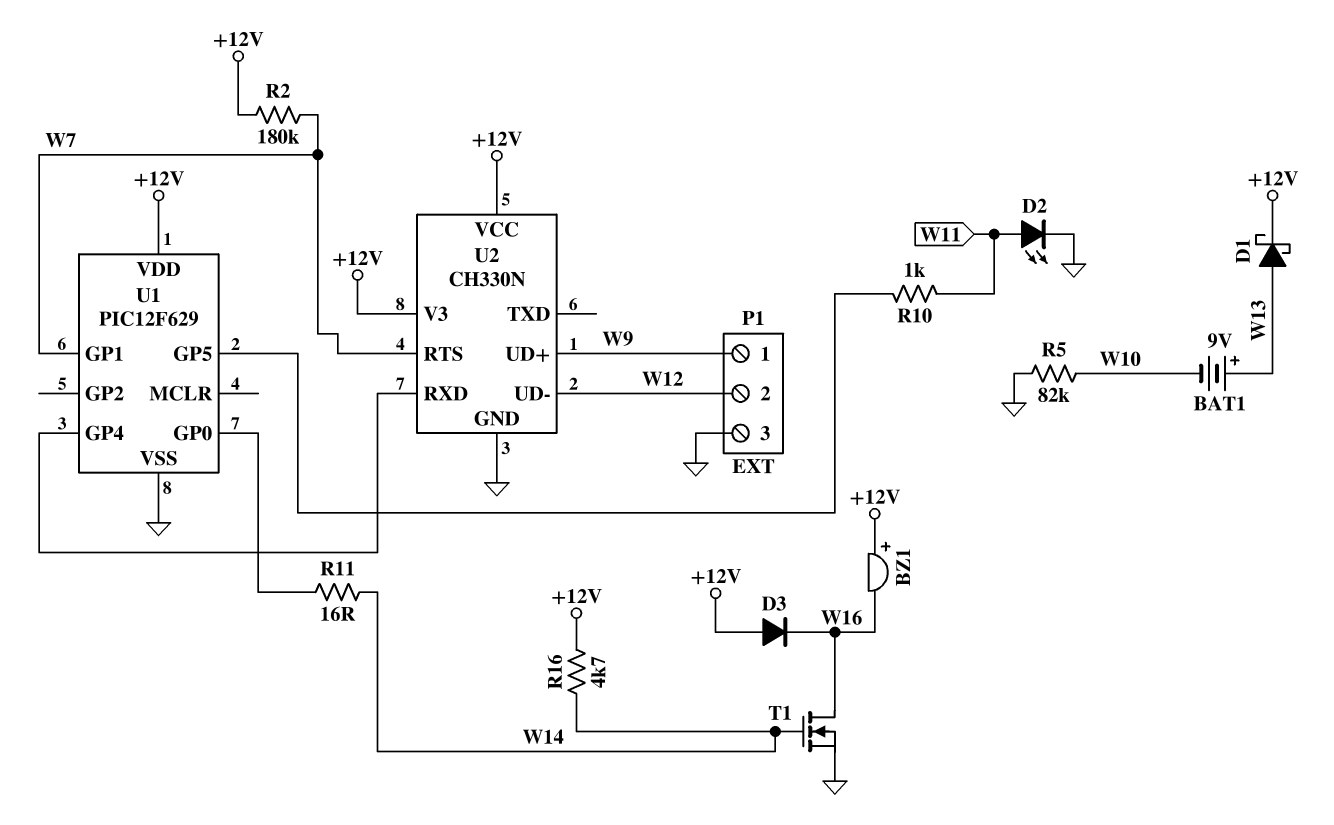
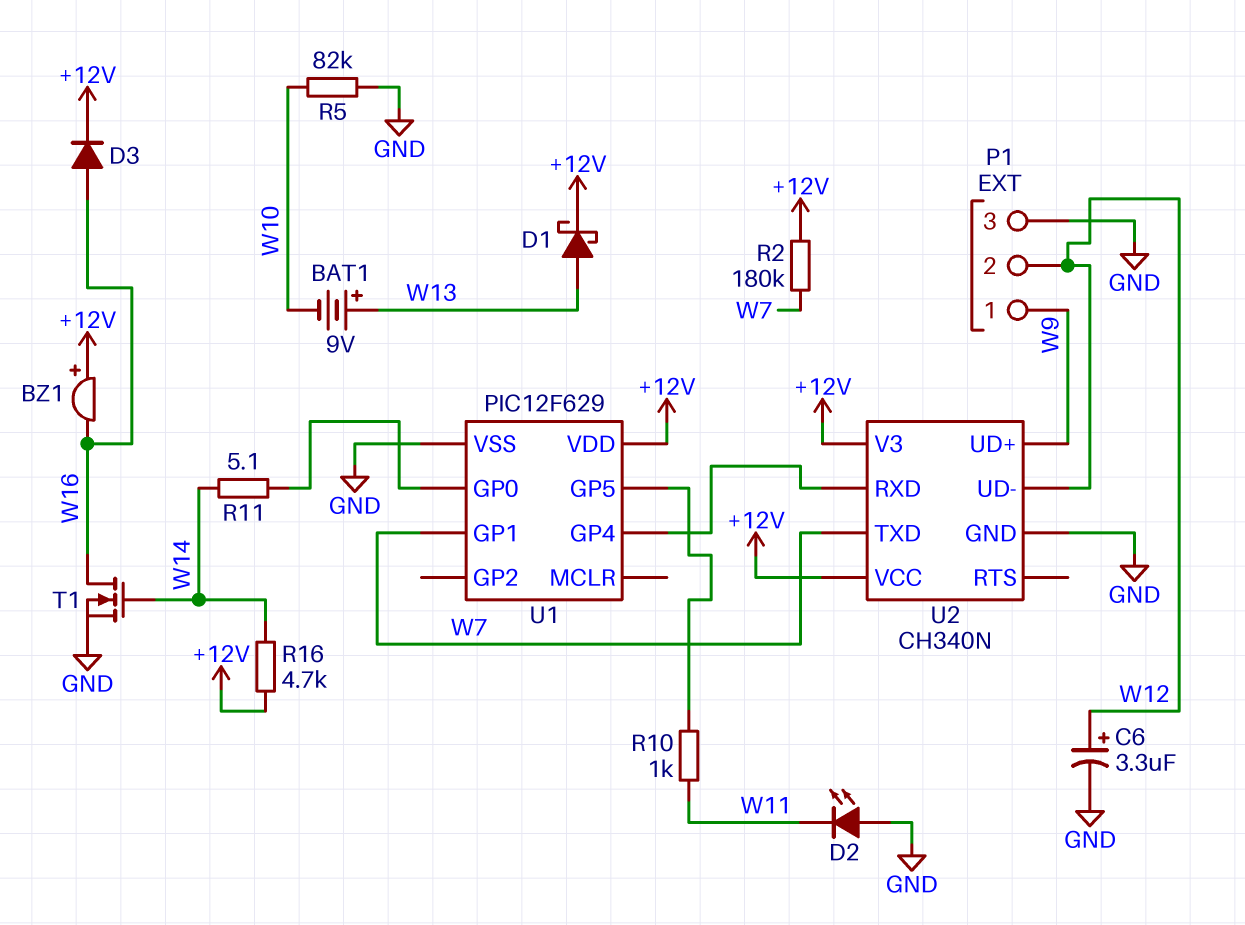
C6: none -> 3.3uF (plus W12, minus GND)
D2: LED (A W11, K GND) -> LED (A GND, K W11)
D3: diode (A +12V, K W16) -> diode (A W16, K +12V)
R11: 16 (U1/GP0, W14) -> 5.1 (U1/GP0, W14)
U2: CH330N -> CH340N
U2 pin RTS: W7 -> none
U2 pin TXD: none -> W7

